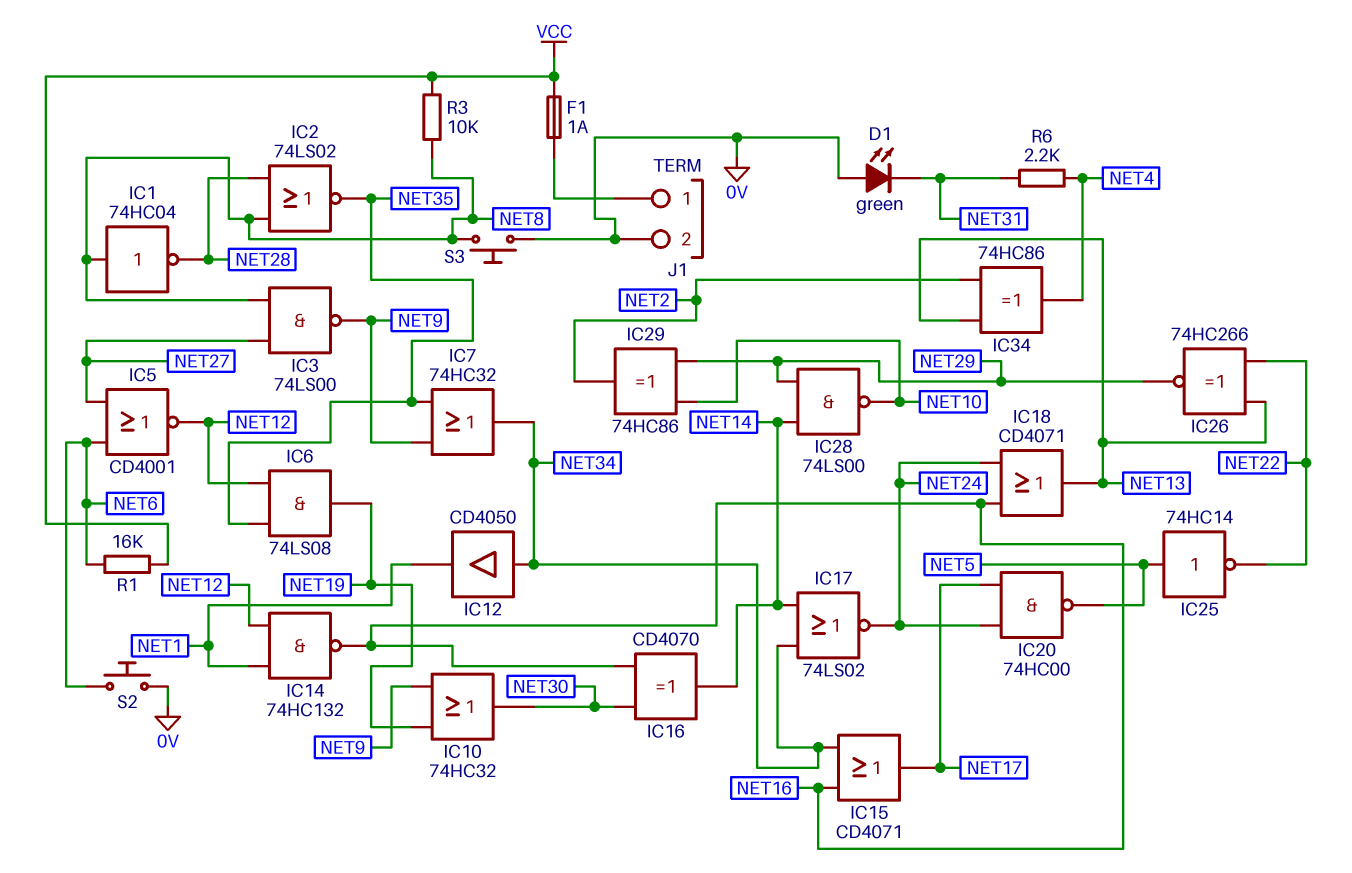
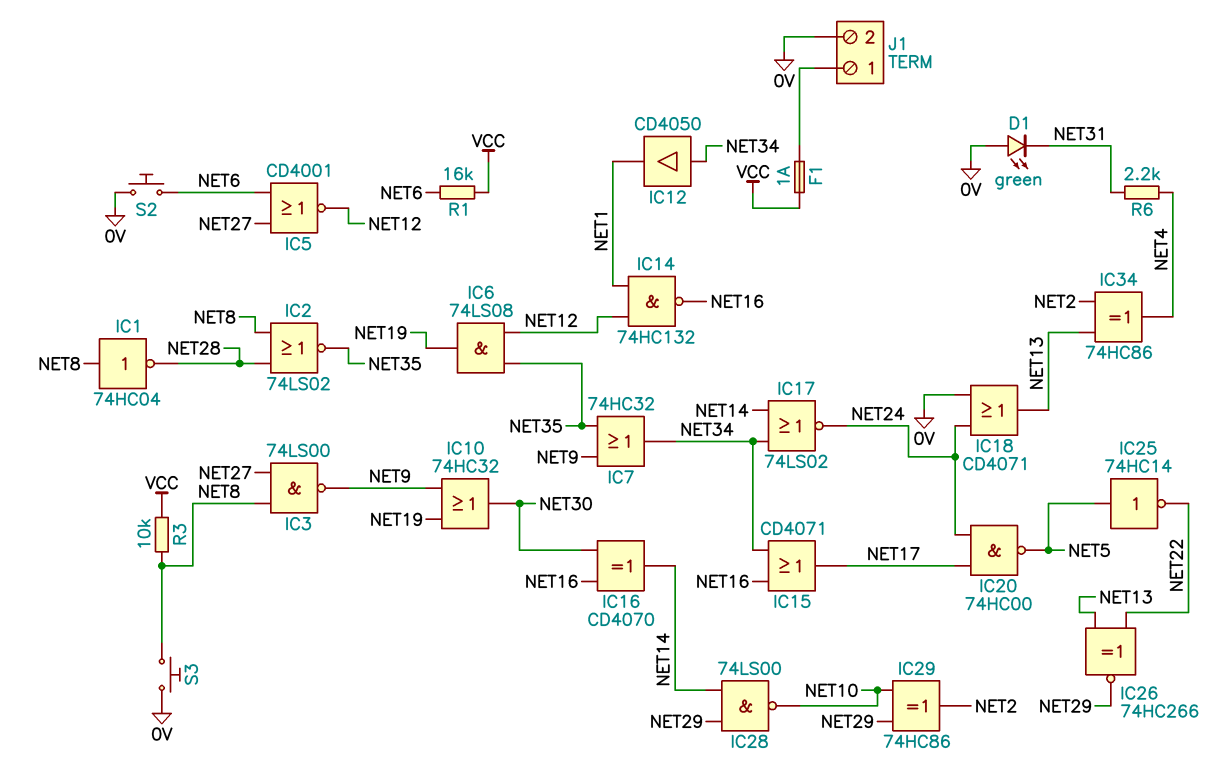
IC18: OR CD4071 (in NET16, in NET24, out NET13) -> OR CD4071 (in 0V, in NET24, out NET13)

